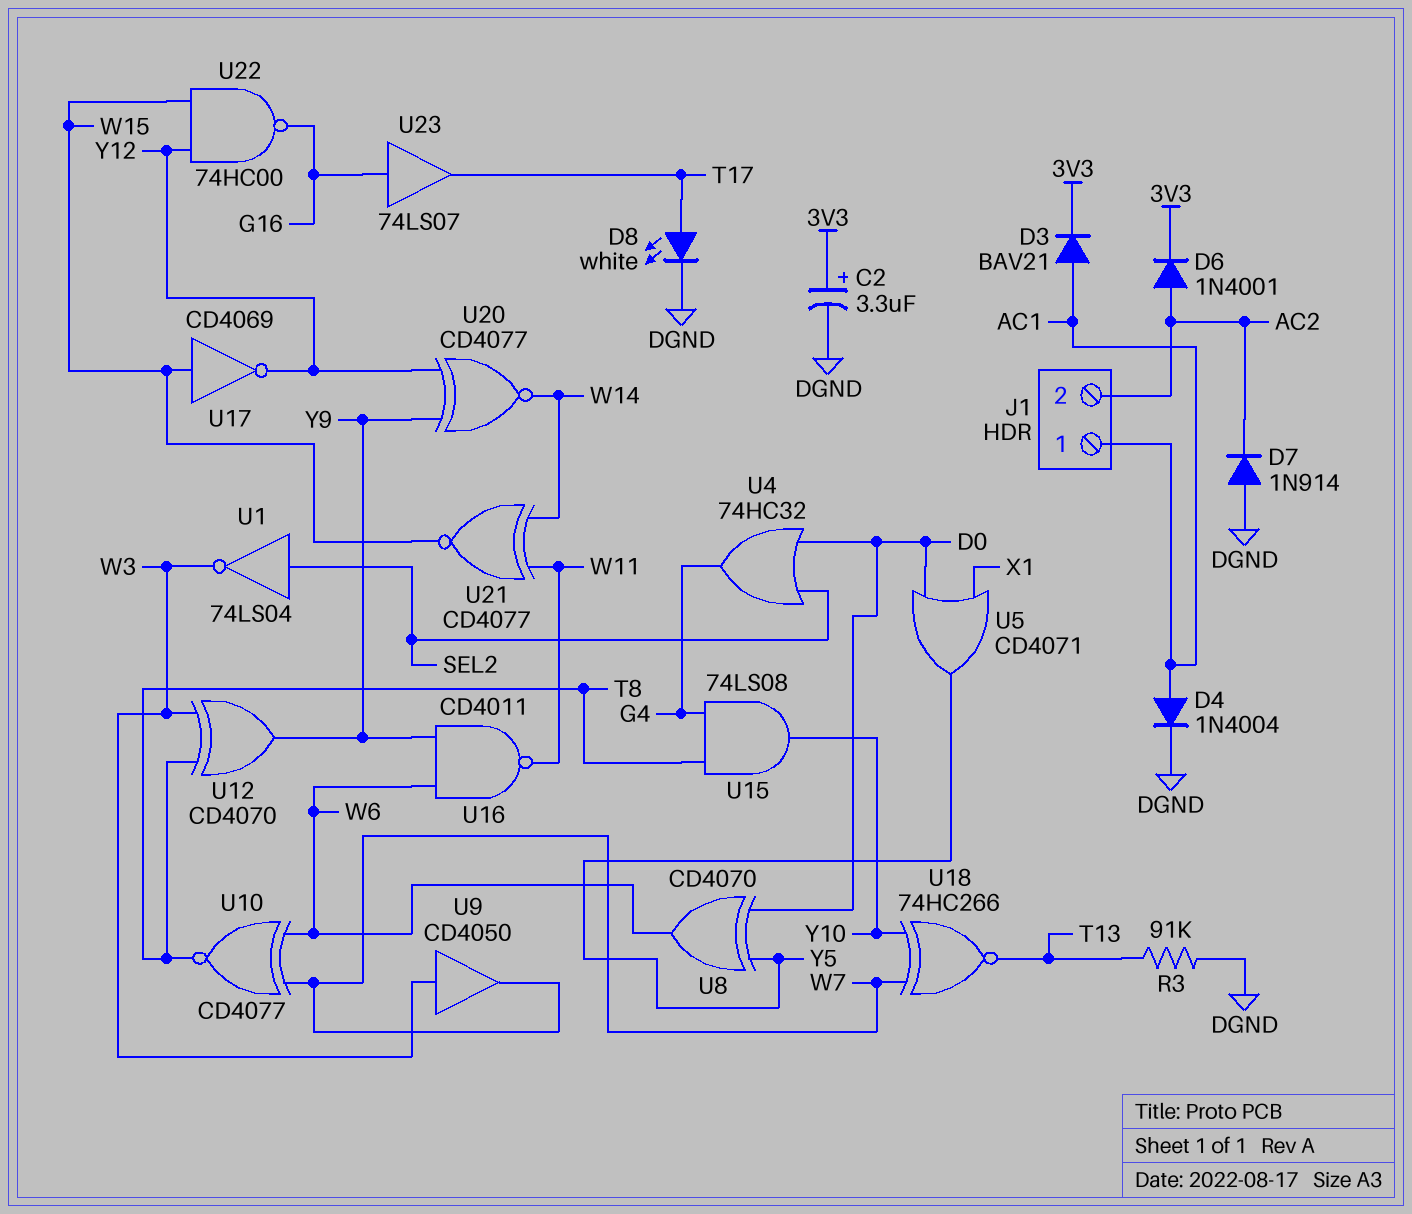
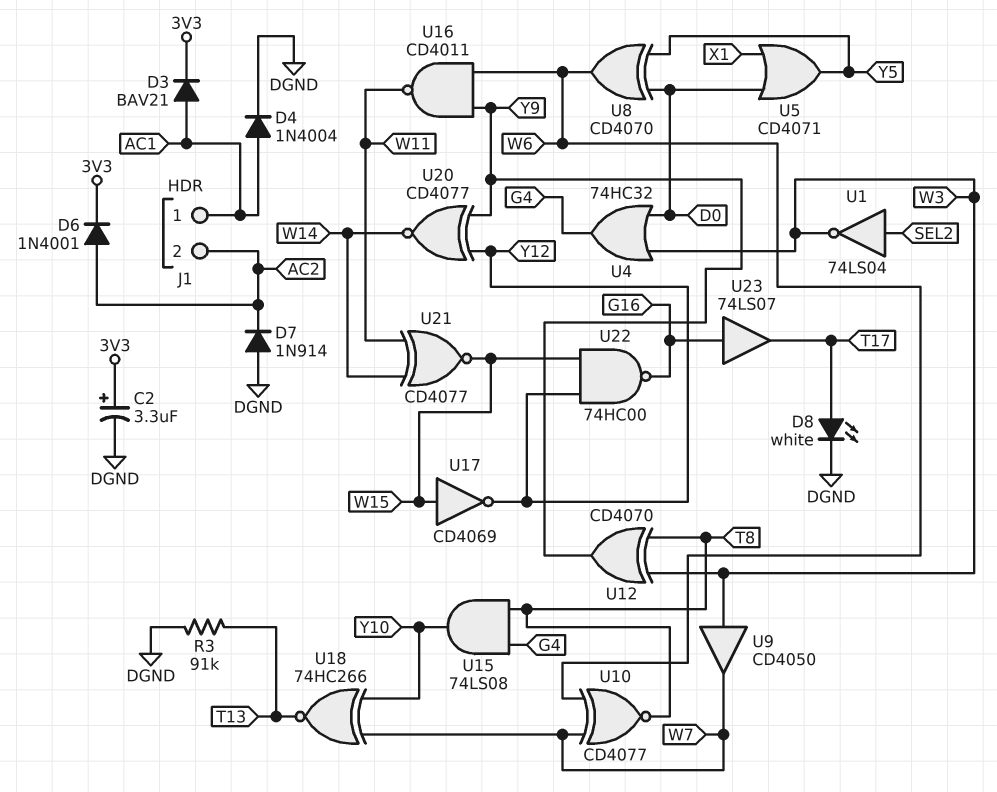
U4: OR 74HC32 (in D0, in SEL2, out G4) -> OR 74HC32 (in D0, in W3, out G4)

